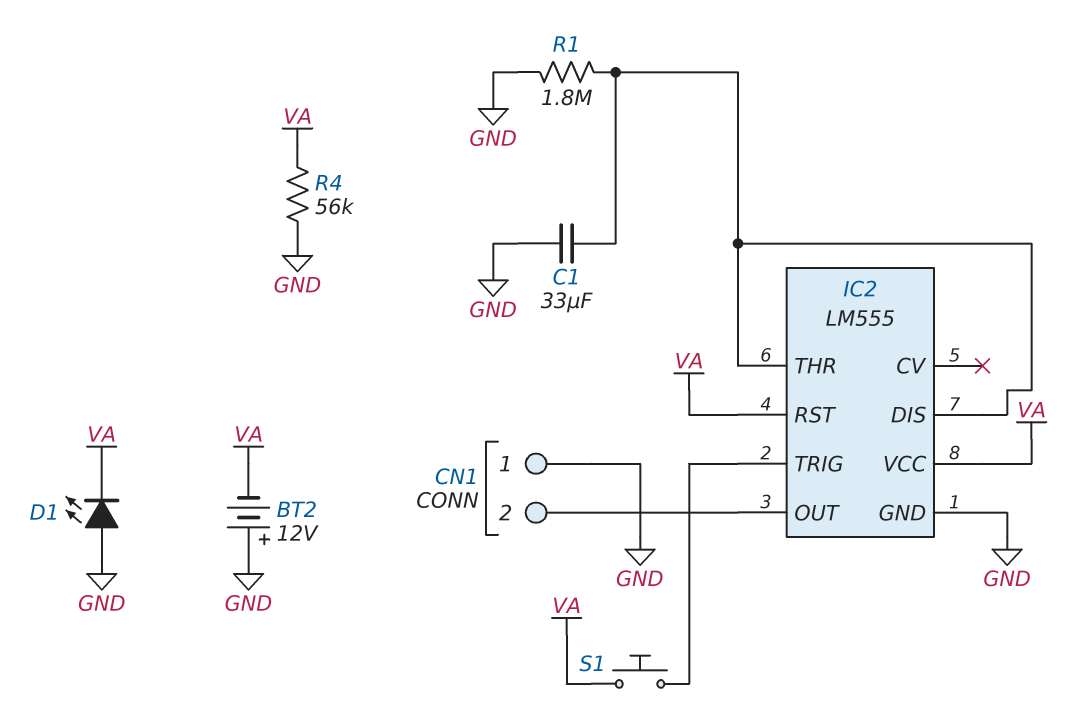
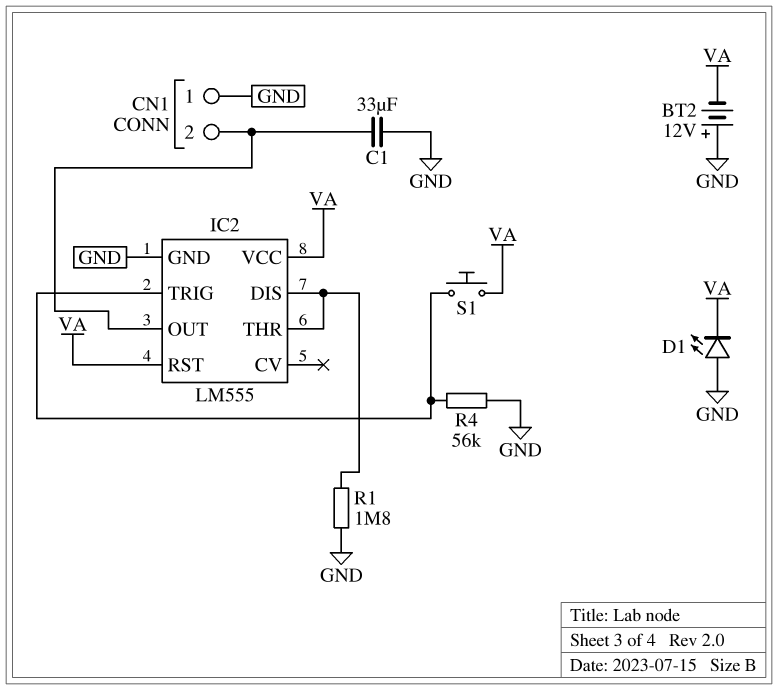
C1: 33uF (GND, IC2/DIS) -> 33uF (CN1/2, GND)
R4: 56k (GND, VA) -> 56k (GND, IC2/TRIG)

